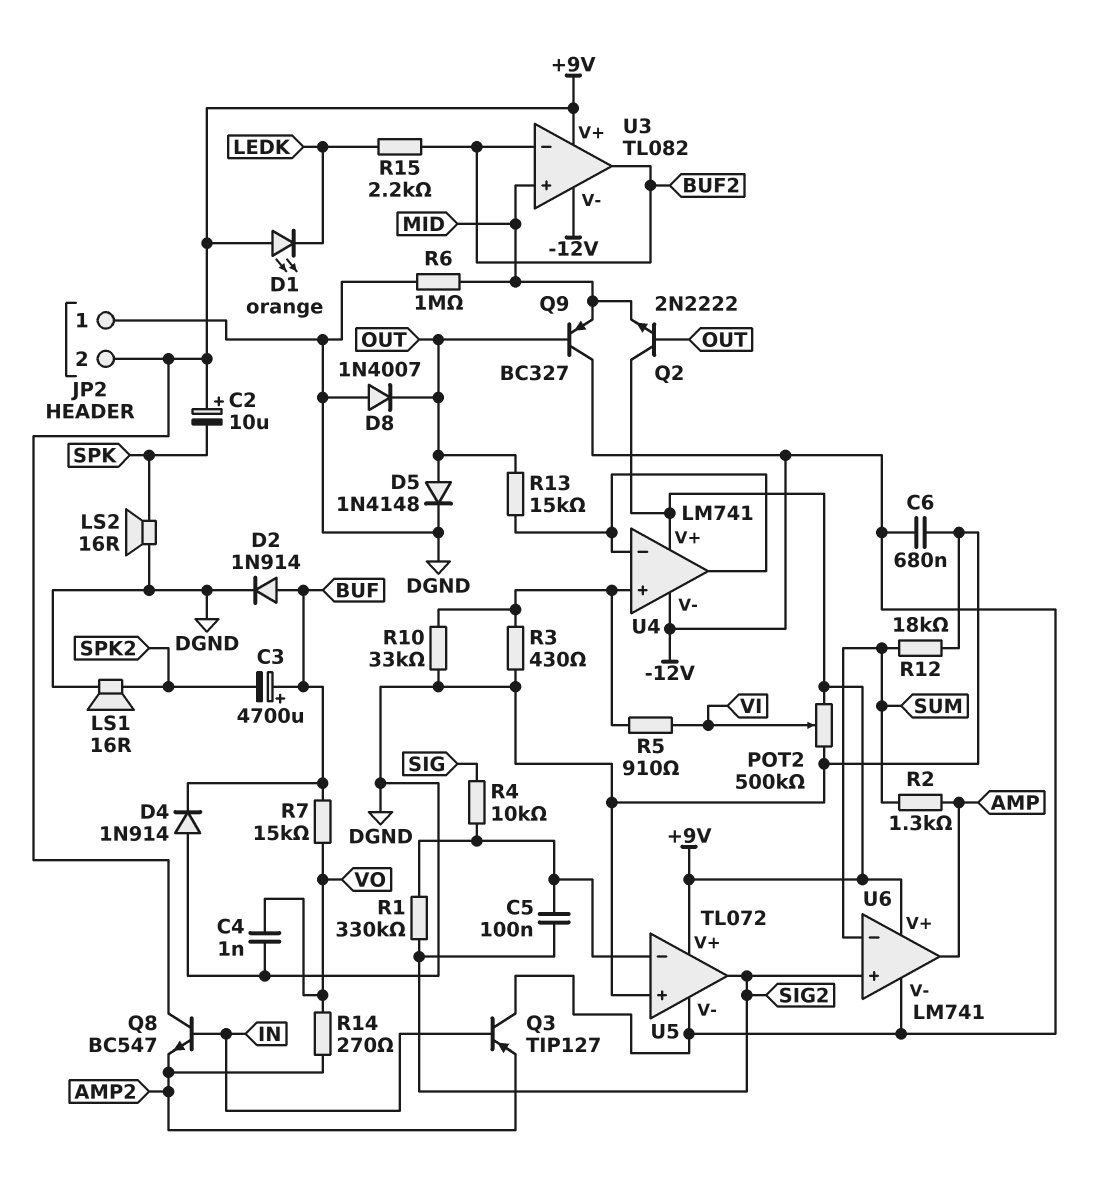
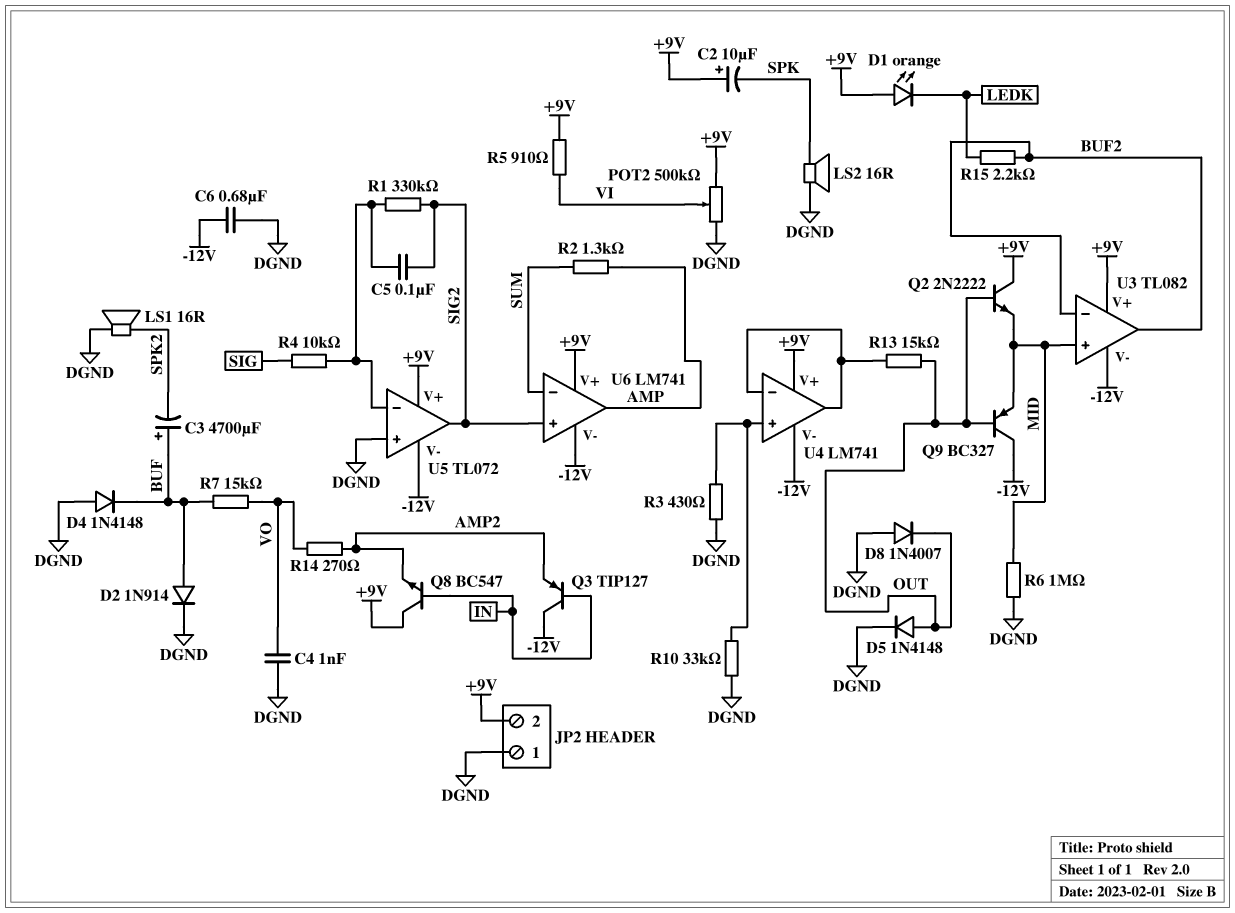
D4: diode 1N914 (A DGND, K BUF) -> diode 1N4148 (A DGND, K BUF)
R5: 910 (U4/in+, VI) -> 910 (+9V, VI)
R12: 18k (DGND, SUM) -> none

